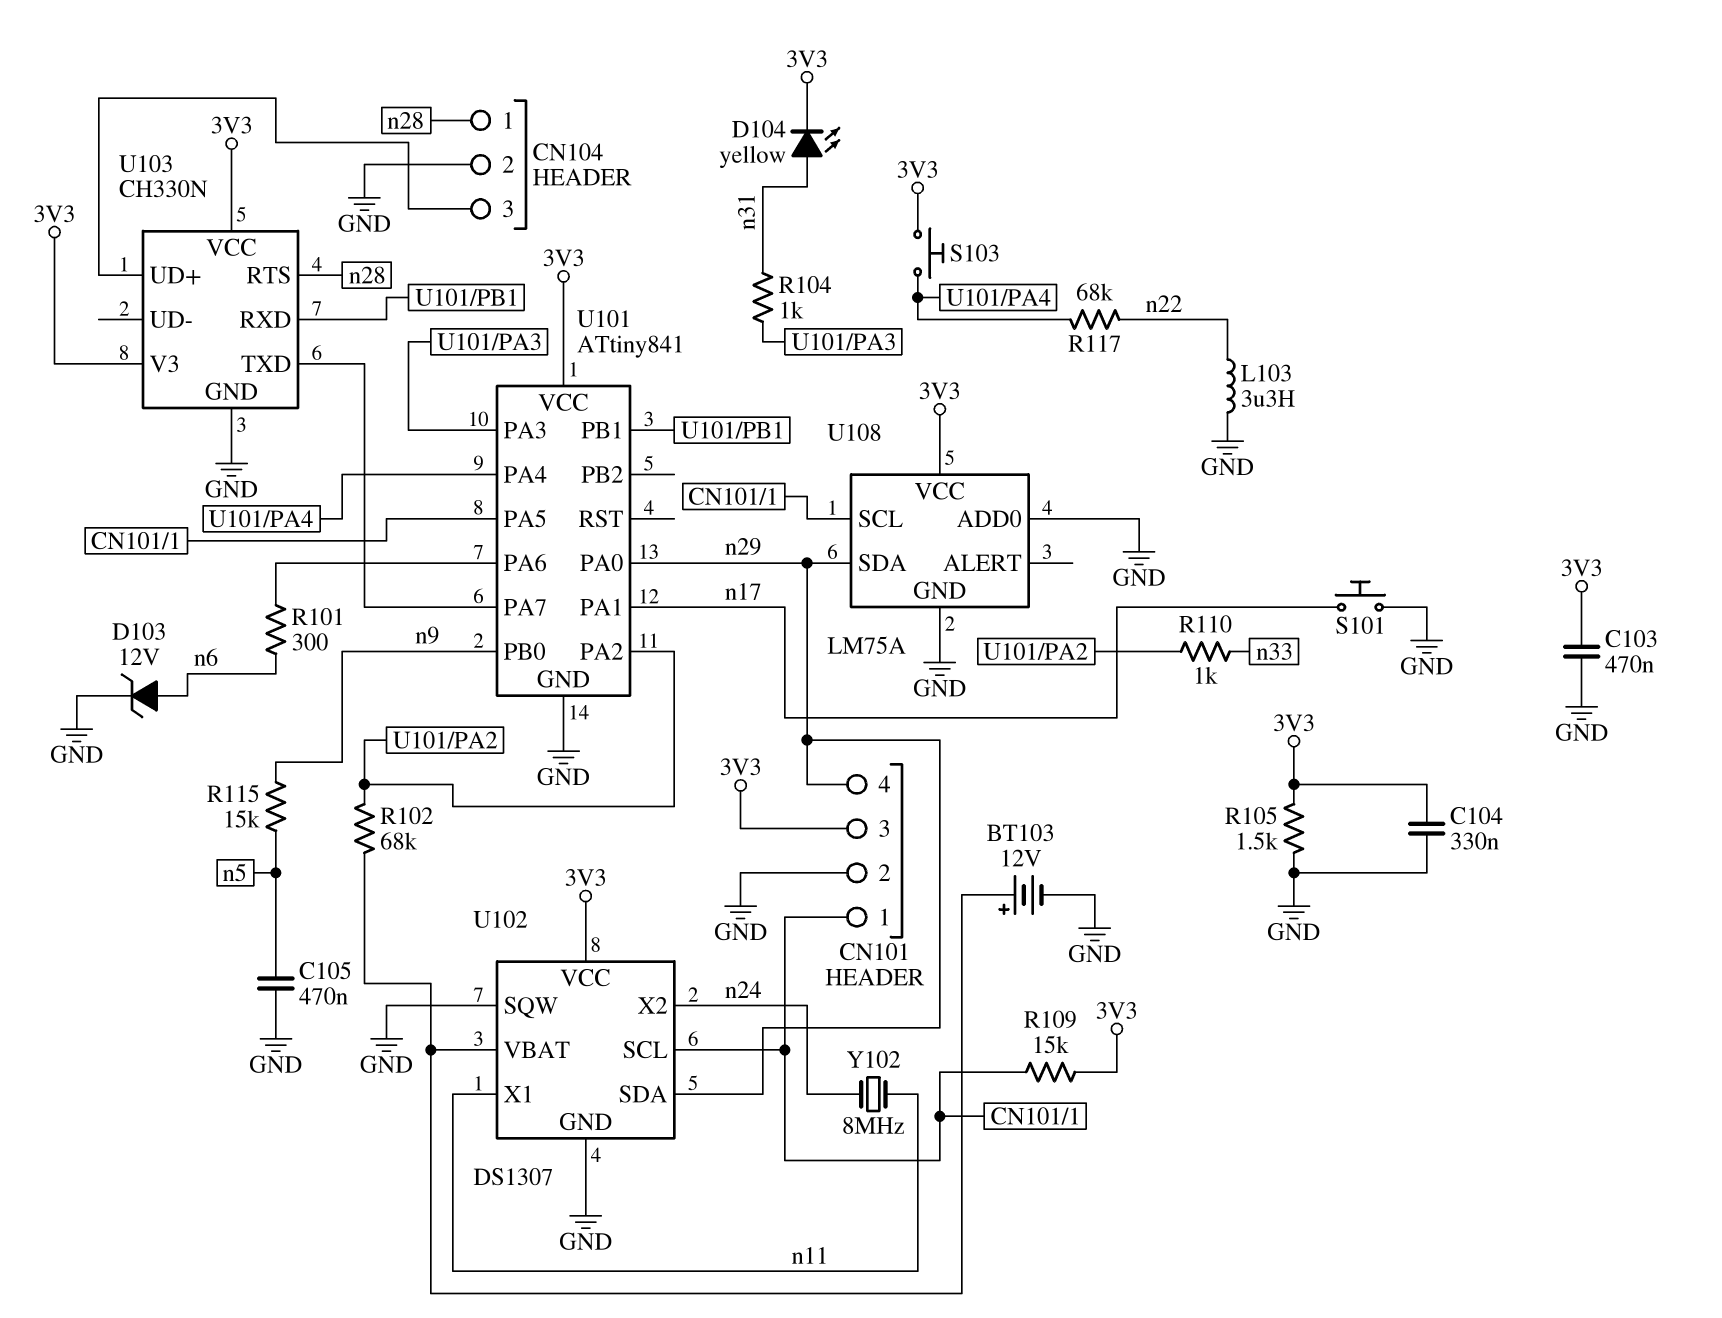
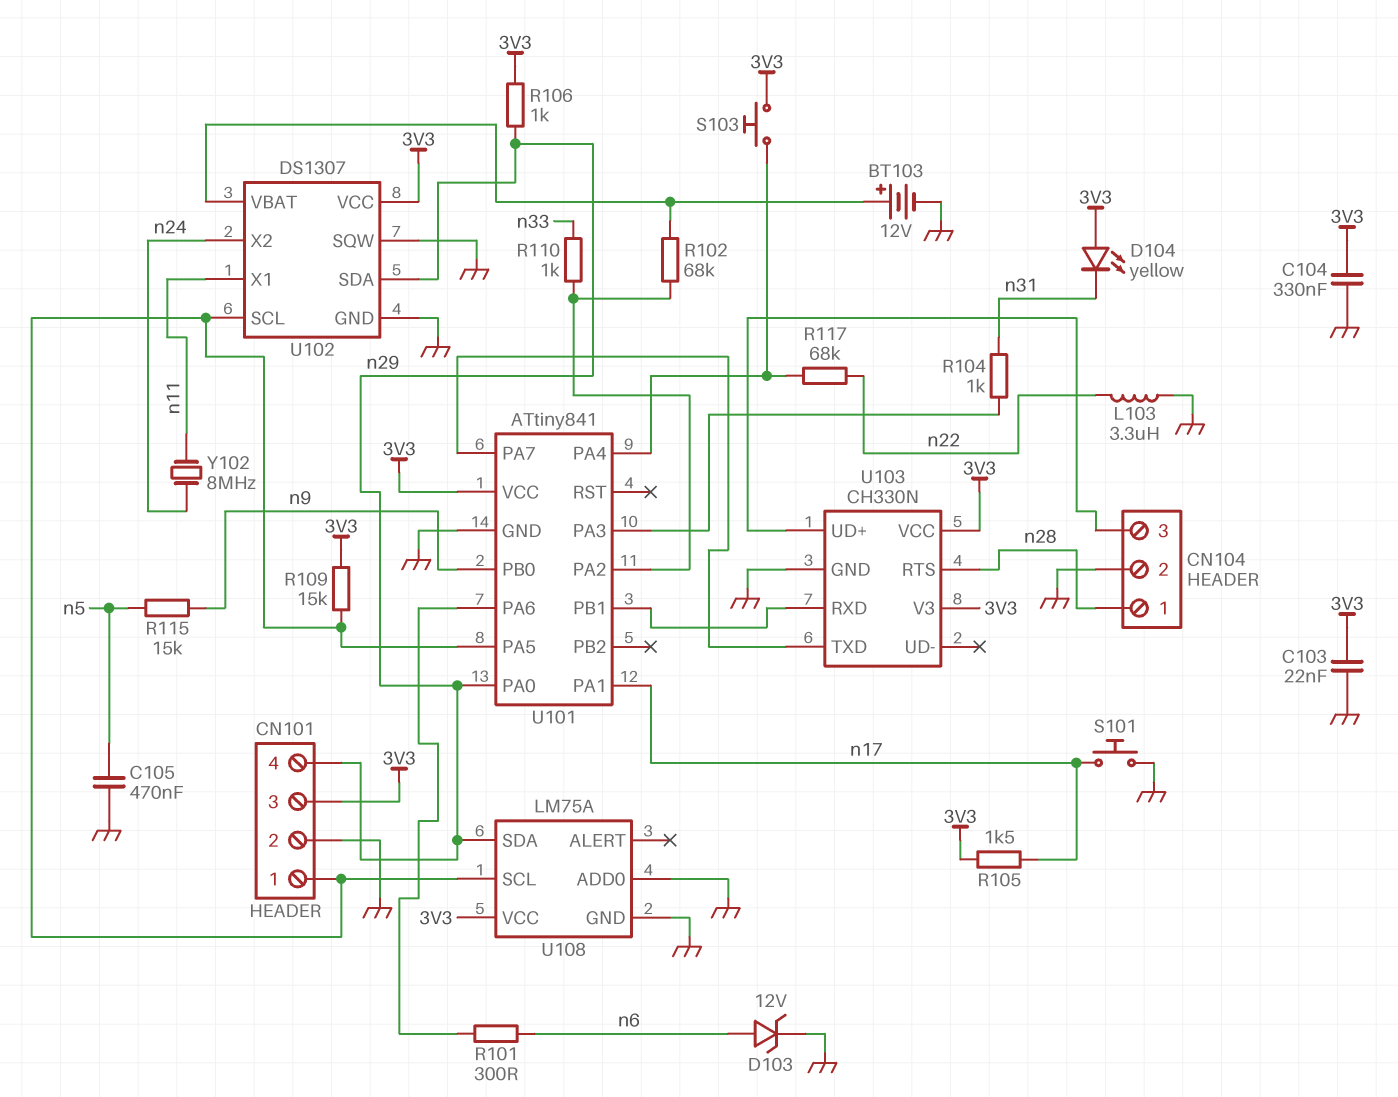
C103: 470nF (3V3, GND) -> 22nF (3V3, GND)
D104: LED yellow (A n31, K 3V3) -> LED yellow (A 3V3, K n31)
R105: 1.5k (3V3, GND) -> 1.5k (3V3, n17)
R106: none -> 1k (3V3, n29)

